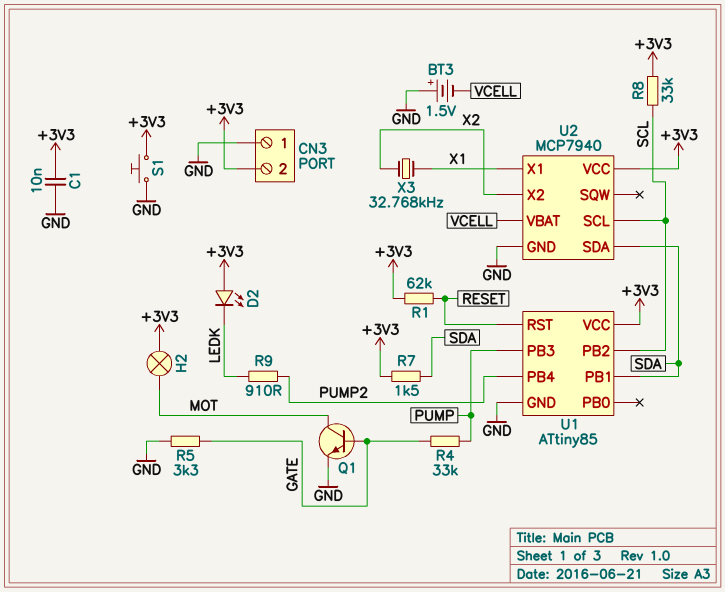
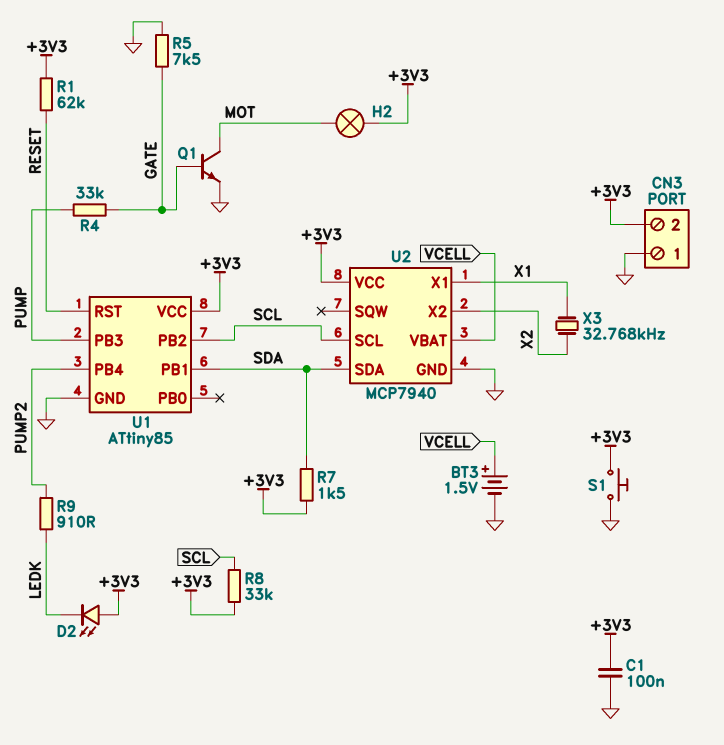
BT3: 1.5V (plus GND, minus VCELL) -> 1.5V (plus VCELL, minus GND)
C1: 10nF (+3V3, GND) -> 100nF (+3V3, GND)
R5: 3.3k (GATE, GND) -> 7.5k (GATE, GND)

